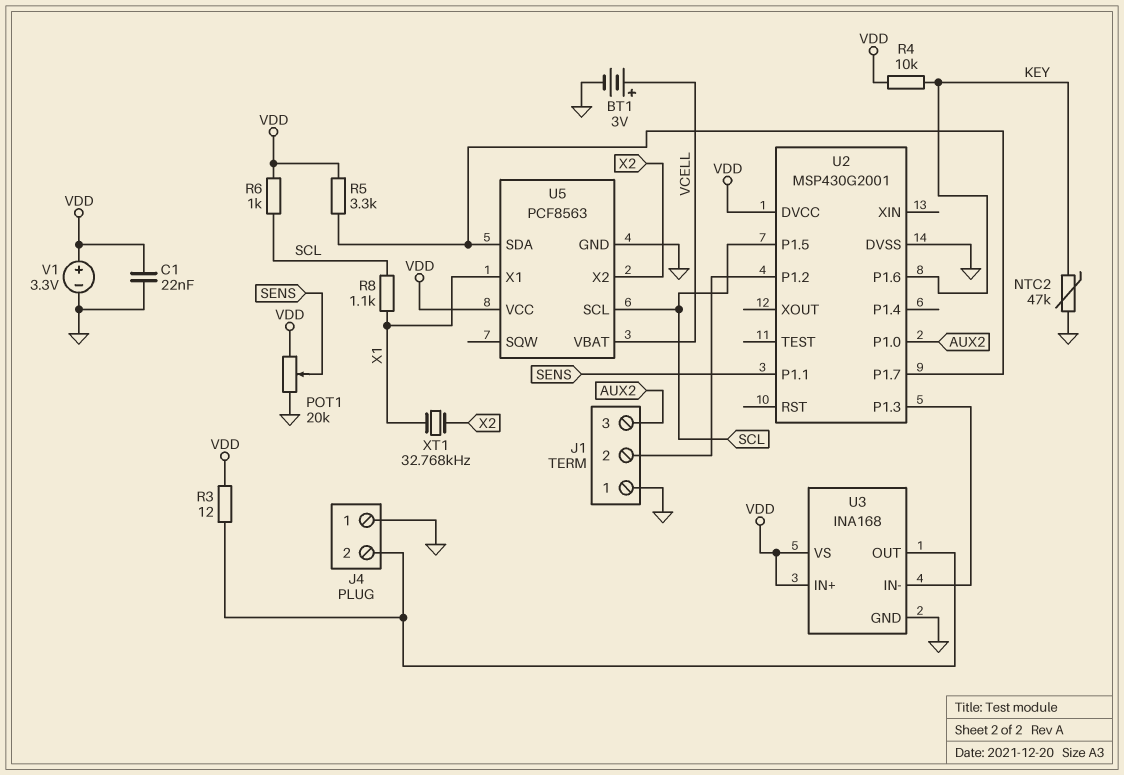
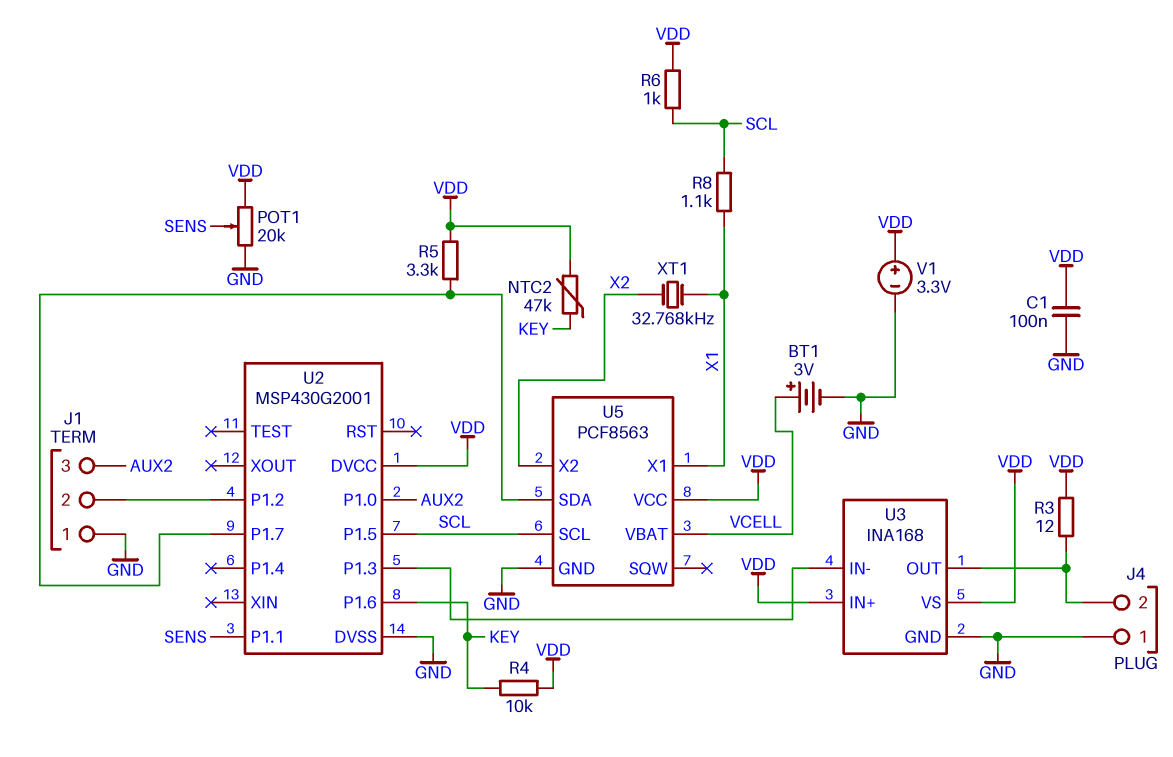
C1: 22nF (GND, VDD) -> 100nF (GND, VDD)
NTC2: 47k (GND, KEY) -> 47k (KEY, VDD)

